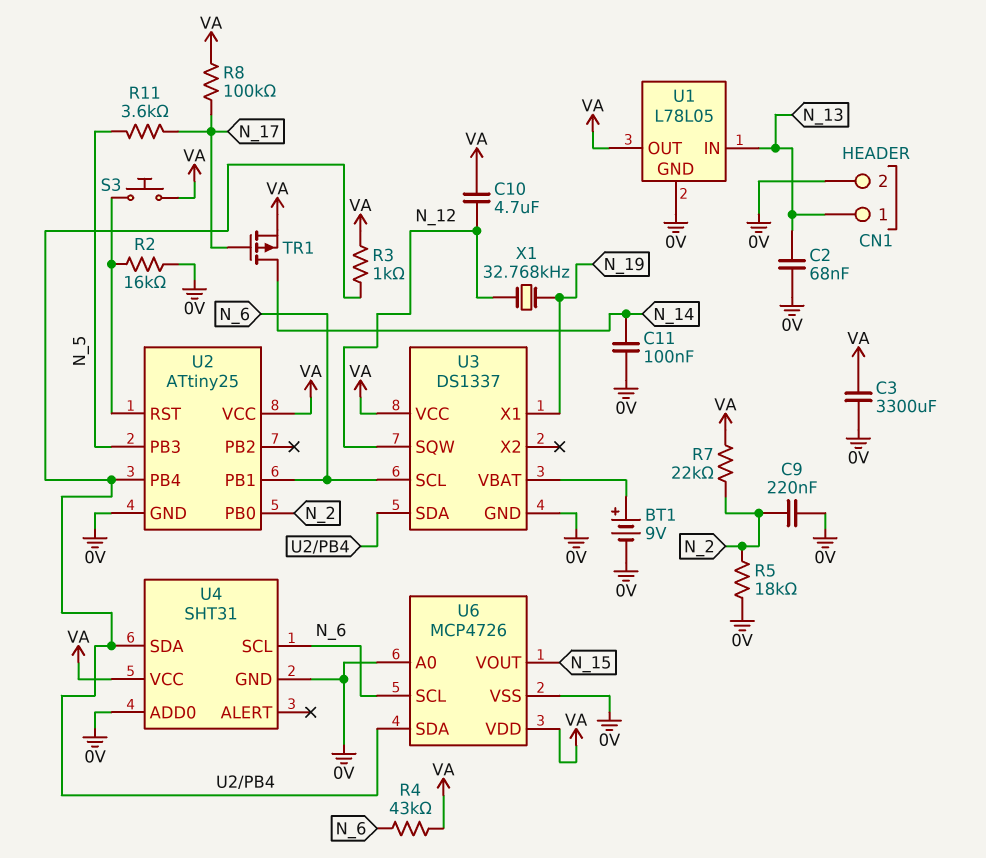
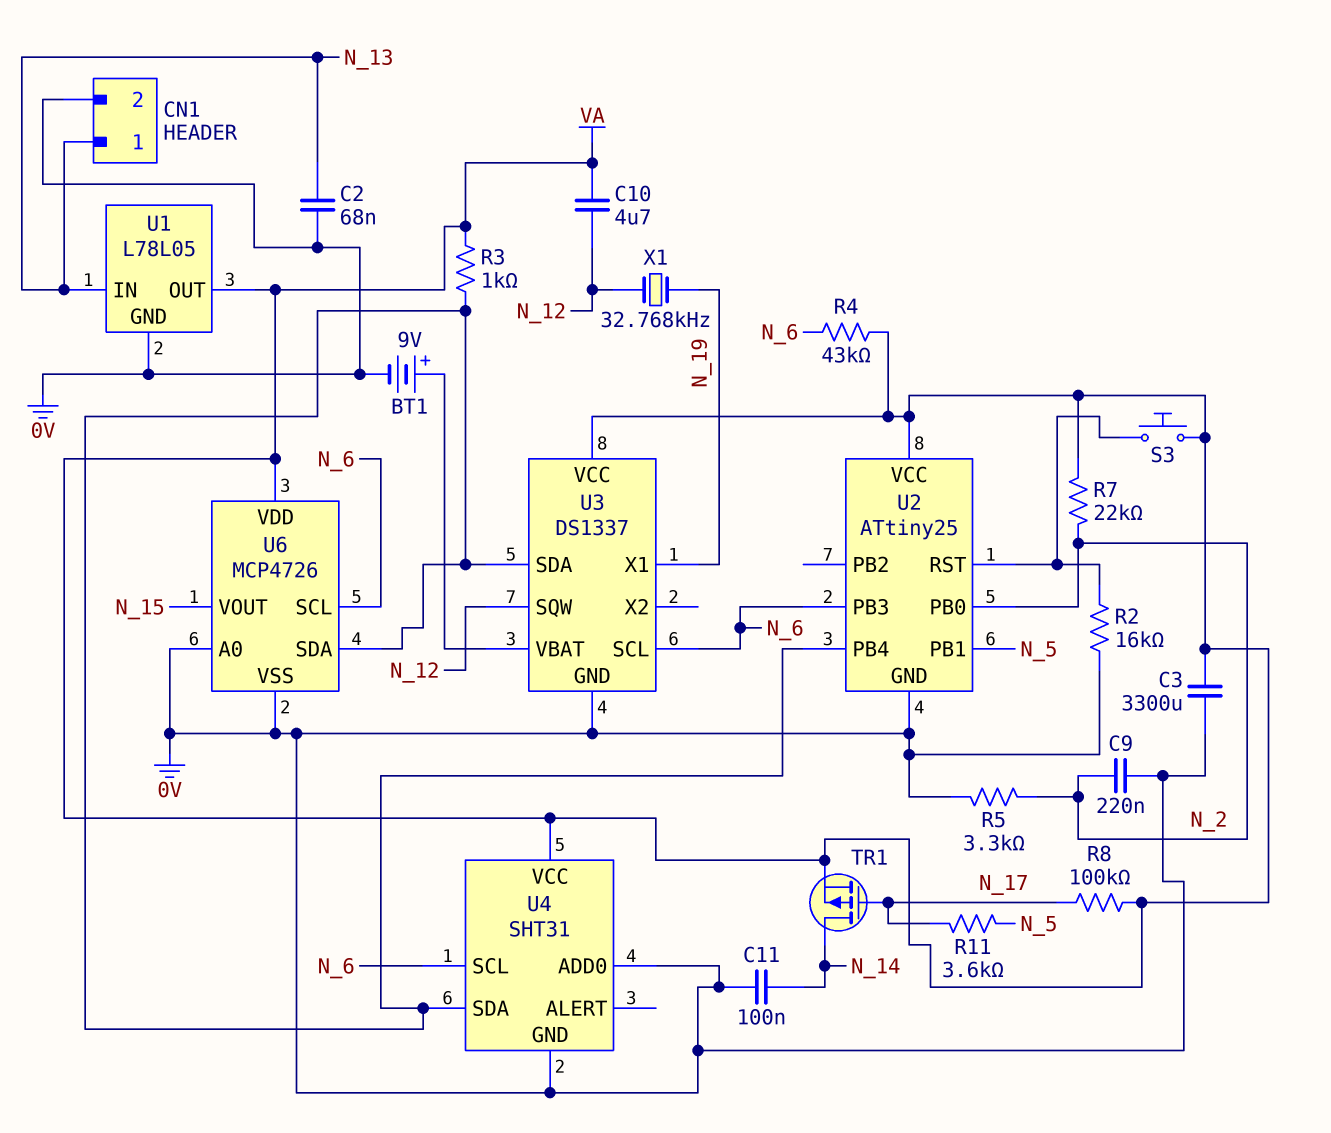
R5: 18k (0V, N_2) -> 3.3k (0V, N_2)
U2 pin PB1: N_6 -> N_5
U2 pin PB3: N_5 -> N_6

